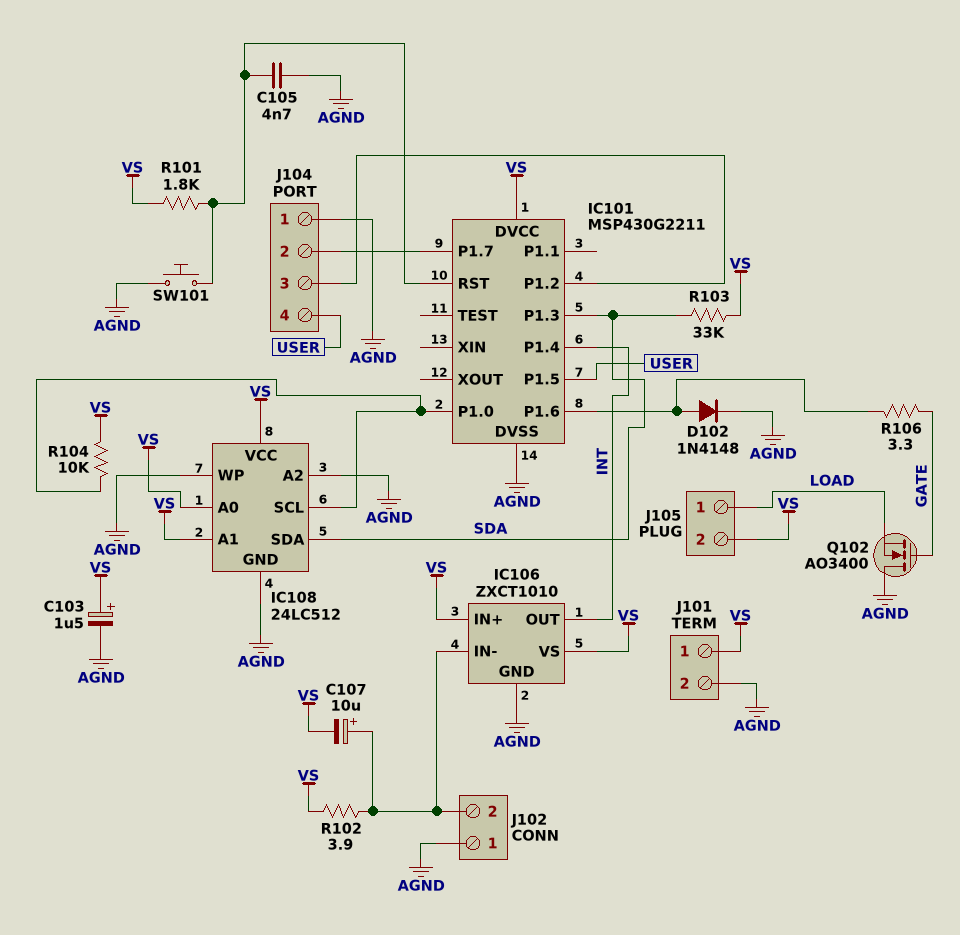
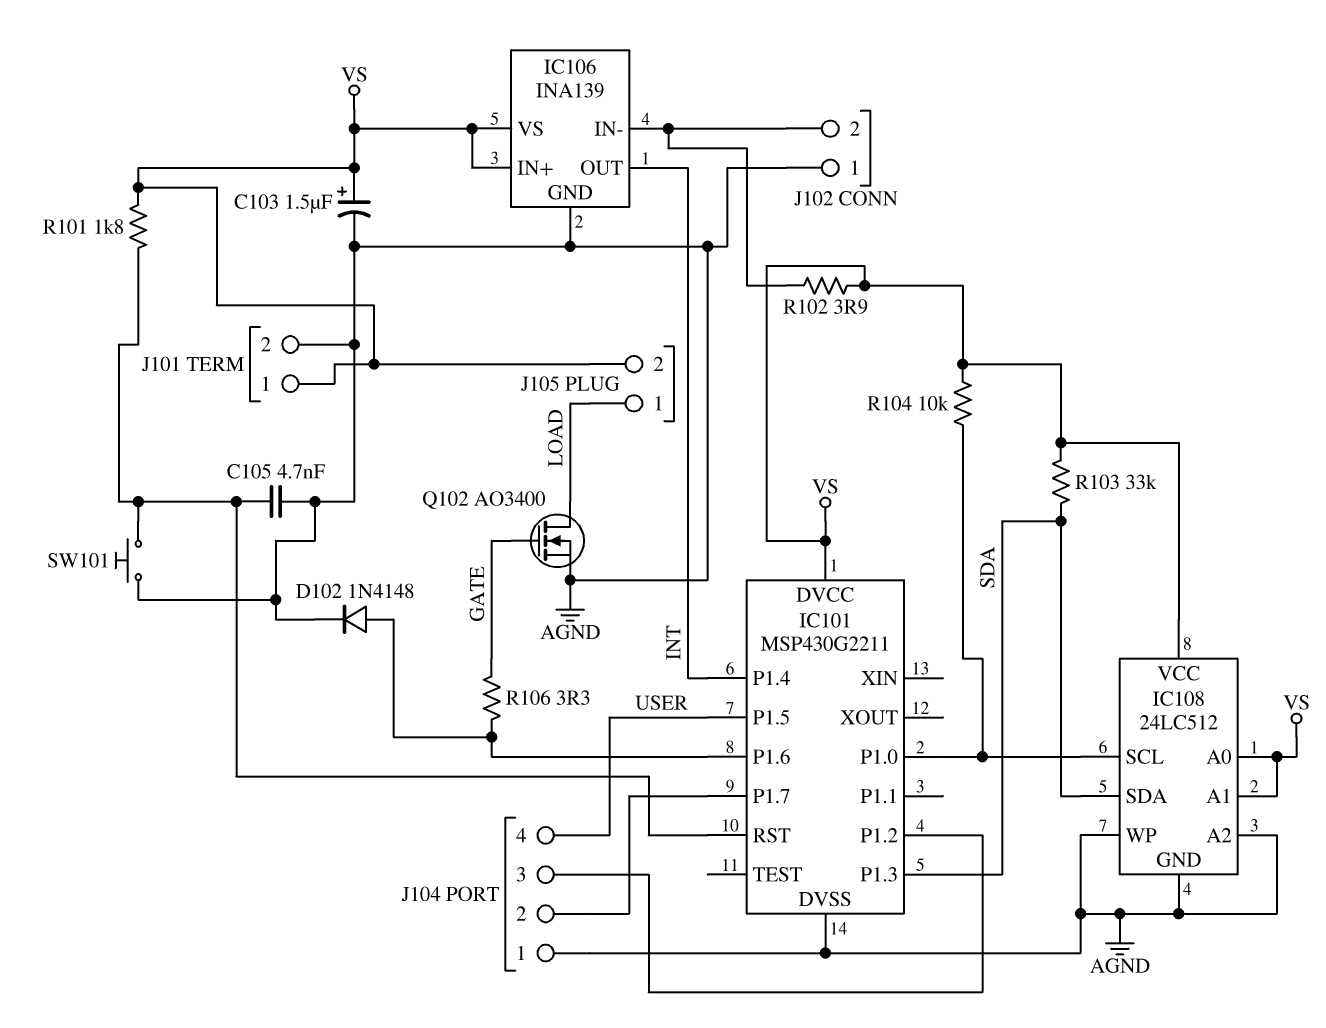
C107: 10uF (plus IC106/IN-, minus VS) -> none
IC106: ZXCT1010 -> INA139
Q102: NMOS AO3400 (G GATE, D AGND, S LOAD) -> NMOS AO3400 (G GATE, D LOAD, S AGND)

